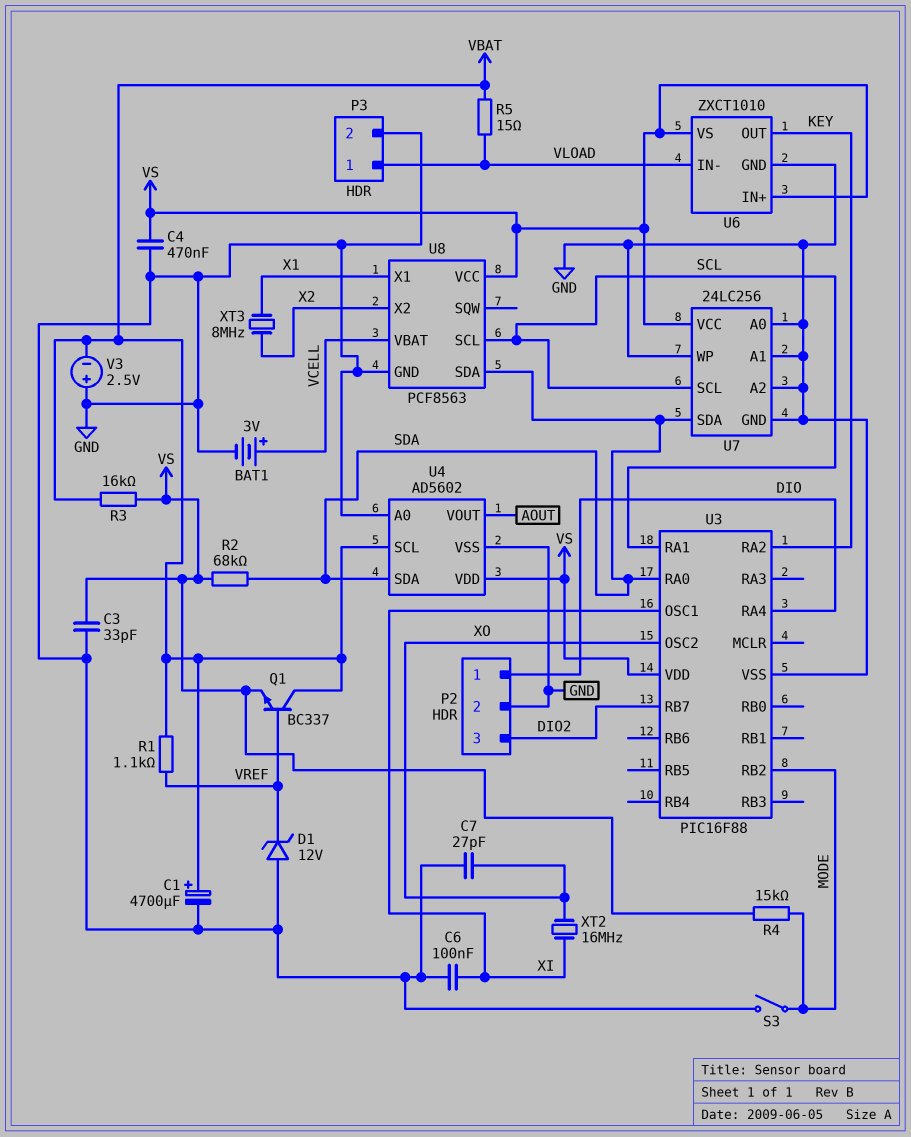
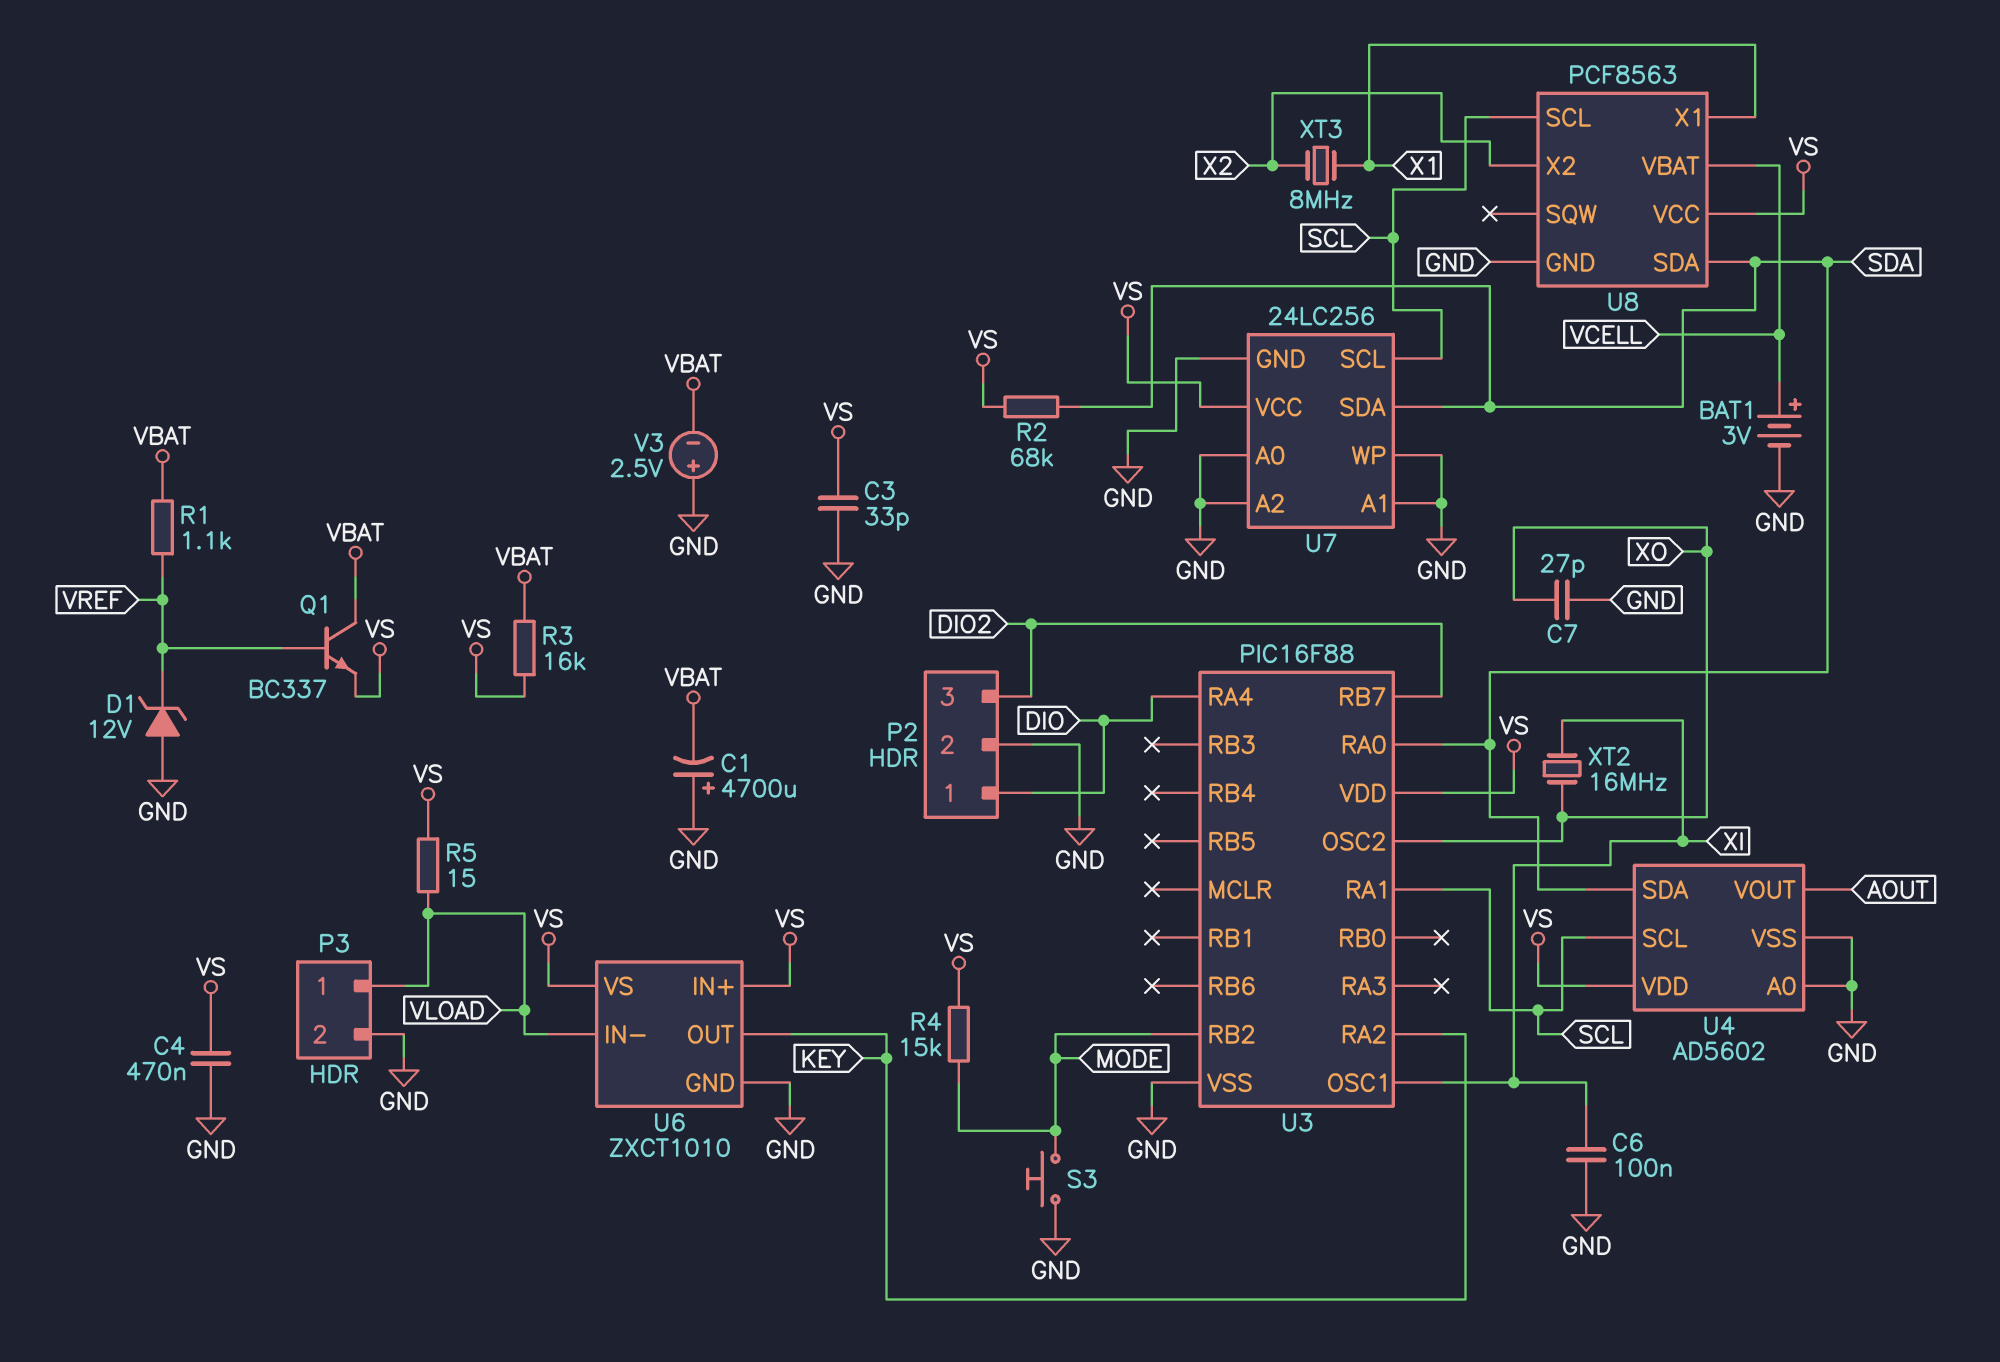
C1: 4700uF (plus VBAT, minus GND) -> 4700uF (plus GND, minus VBAT)
R5: 15 (VBAT, VLOAD) -> 15 (VLOAD, VS)
S3: switch (GND, MODE) -> button (GND, MODE)
U4 pin SCL: VBAT -> SCL

